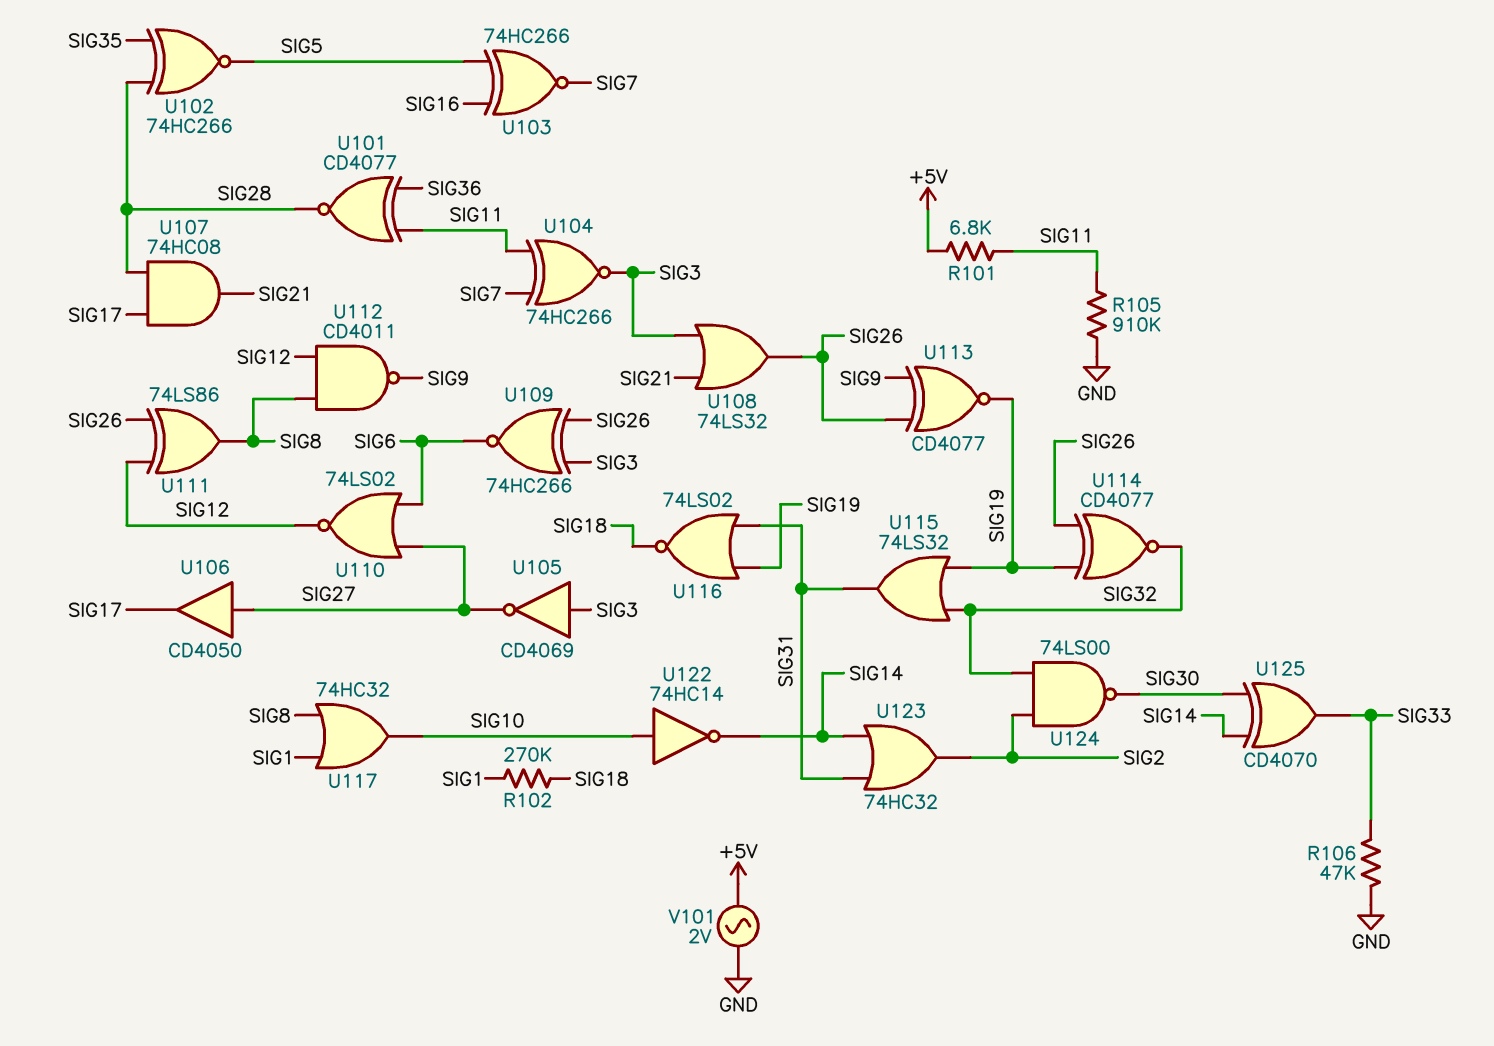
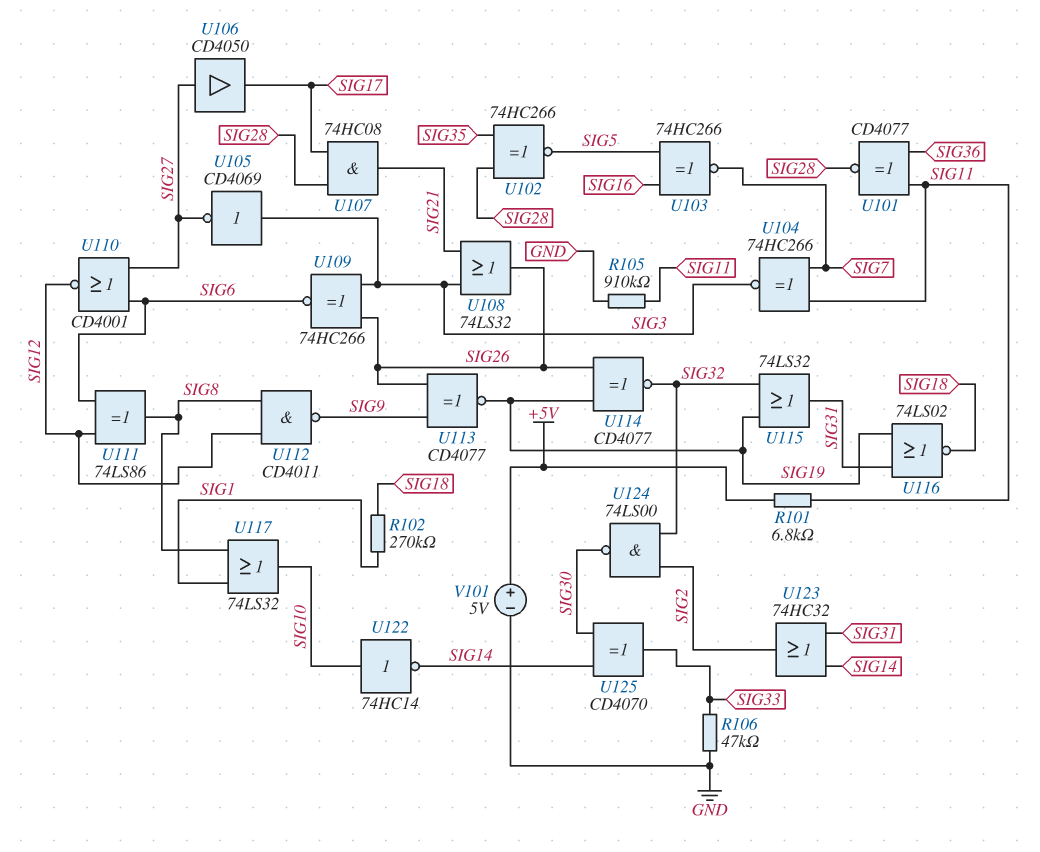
U110: NOR 74LS02 (in SIG6, in SIG27, out SIG12) -> NOR CD4001 (in SIG6, in SIG27, out SIG12)
U111: XOR 74LS86 (in SIG12, in SIG26, out SIG8) -> XOR 74LS86 (in SIG6, in SIG12, out SIG8)
U117: OR 74HC32 (in SIG1, in SIG8, out SIG10) -> OR 74LS32 (in SIG1, in SIG8, out SIG10)
V101: AC 2V (+5V, GND) -> 5V (plus +5V, minus GND)

